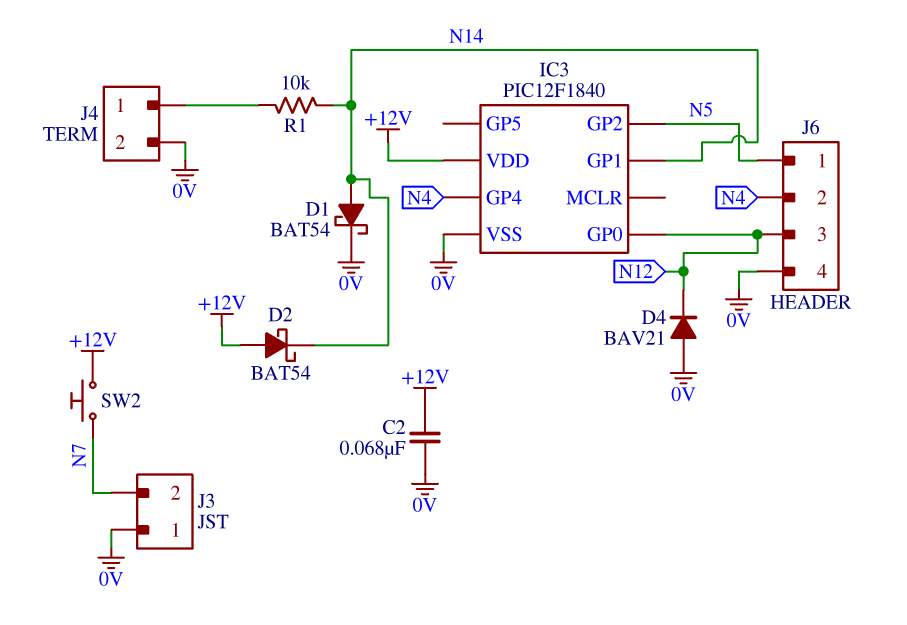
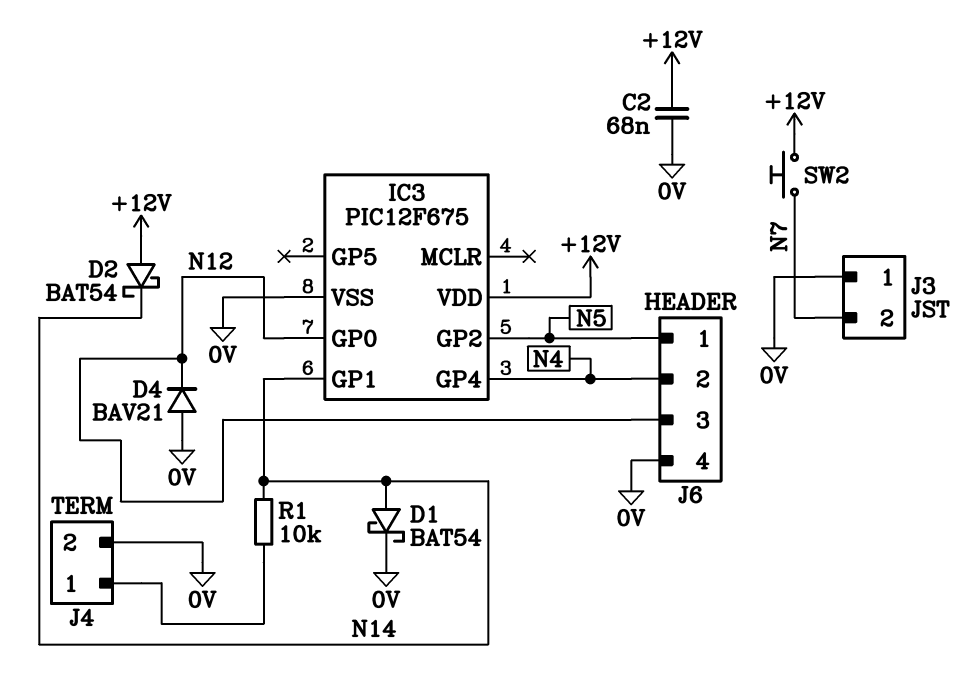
IC3: PIC12F1840 -> PIC12F675

